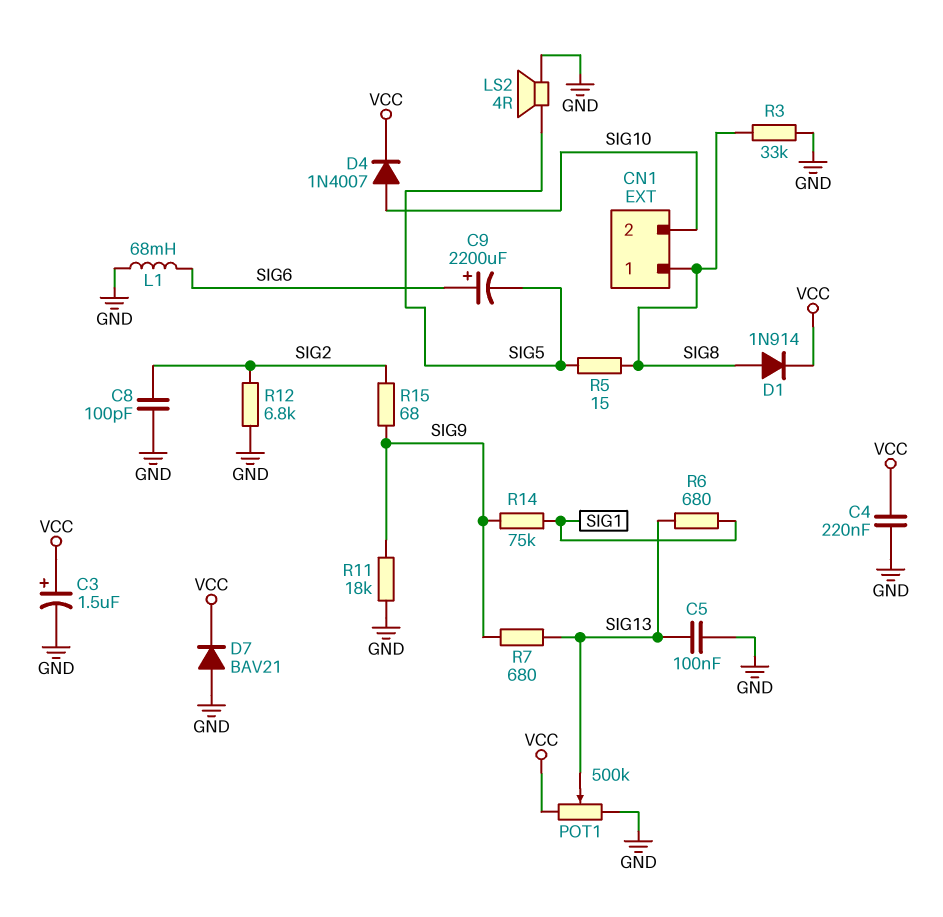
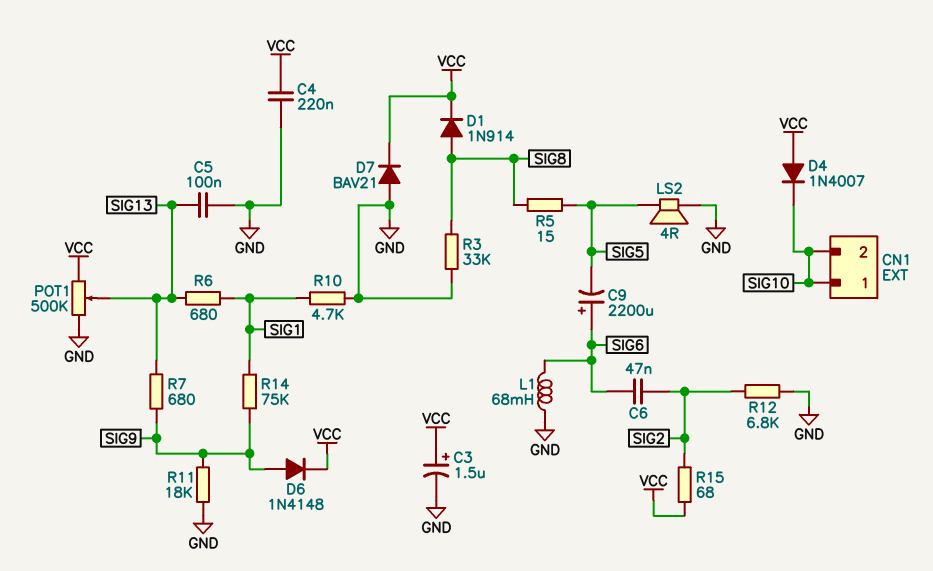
C6: none -> 47nF (SIG2, SIG6)
C8: 100pF (GND, SIG2) -> none
CN1 pin 1: SIG8 -> SIG10
D4: diode 1N4007 (A SIG10, K VCC) -> diode 1N4007 (A VCC, K SIG10)
D6: none -> diode 1N4148 (A SIG9, K VCC)
R10: none -> 4.7k (GND, SIG1)
R15: 68 (SIG2, SIG9) -> 68 (SIG2, VCC)

